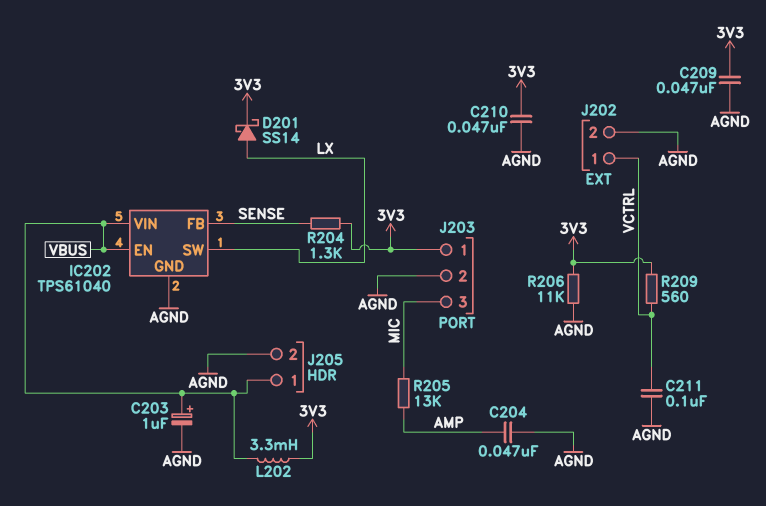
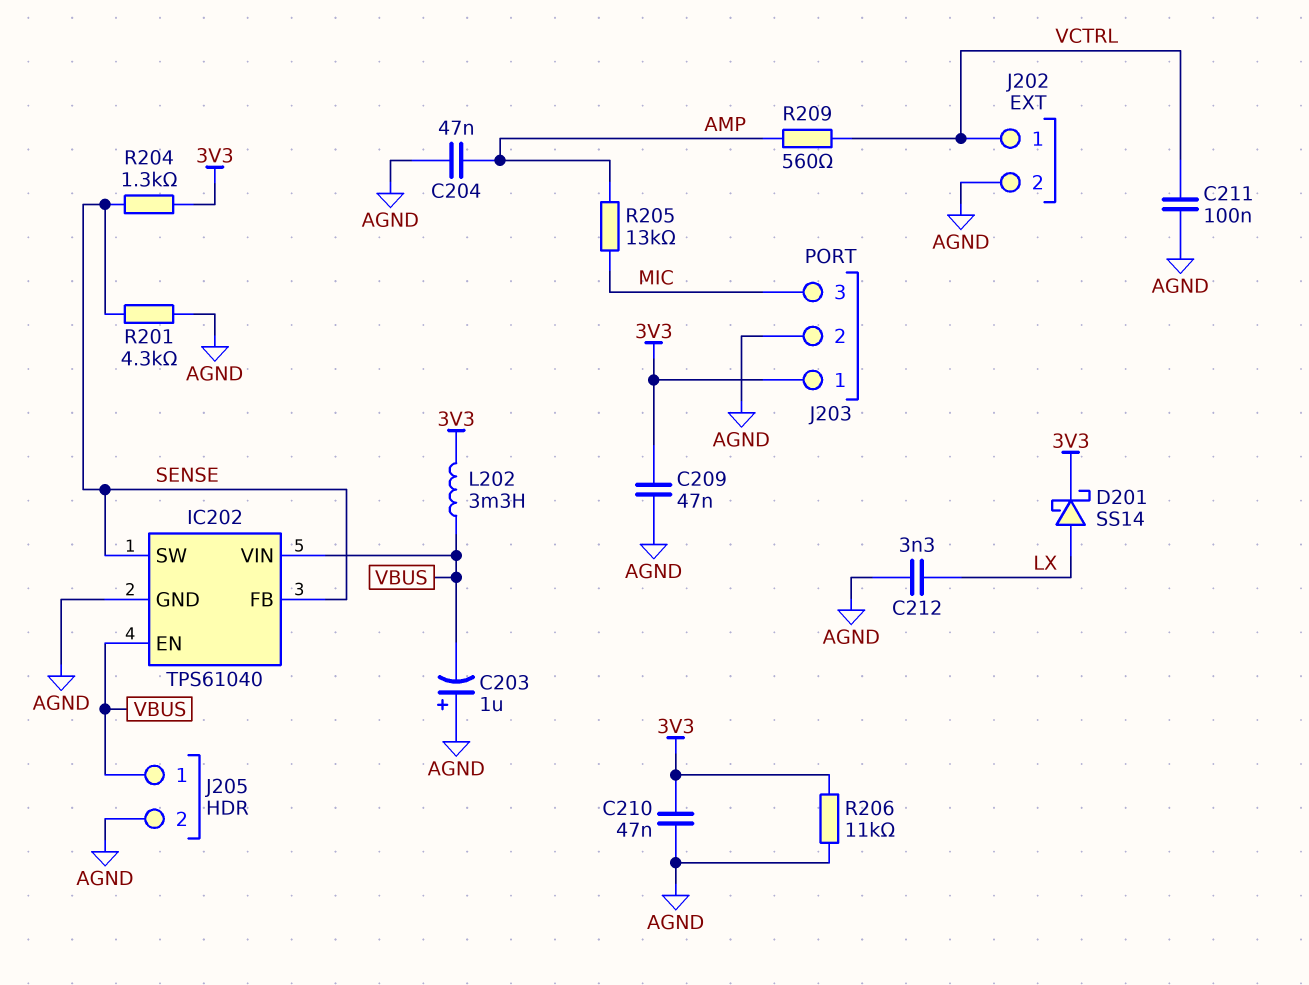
C203: 1uF (plus VBUS, minus AGND) -> 1uF (plus AGND, minus VBUS)
C212: none -> 3.3nF (AGND, LX)
IC202 pin SW: LX -> SENSE
R201: none -> 4.3k (AGND, SENSE)
R209: 560 (3V3, VCTRL) -> 560 (AMP, VCTRL)

